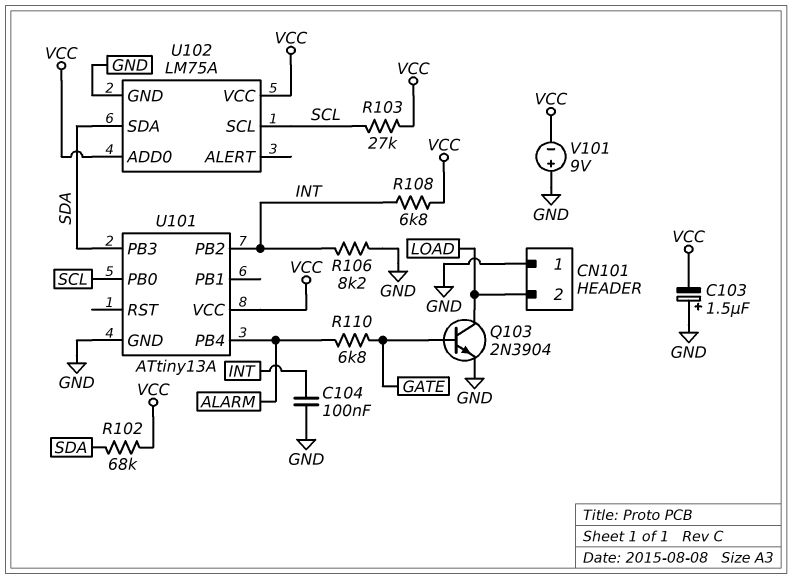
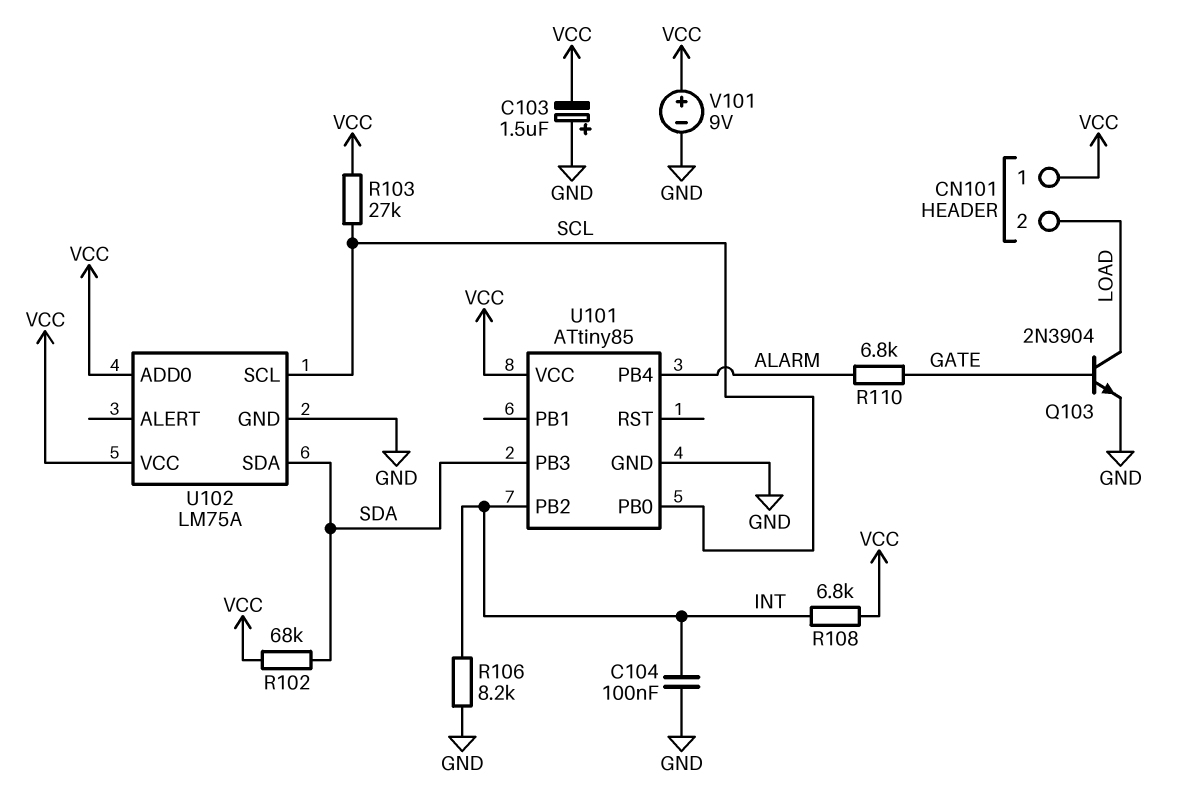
CN101 pin 1: GND -> VCC
U101: ATtiny13A -> ATtiny85
V101: 9V (plus GND, minus VCC) -> 9V (plus VCC, minus GND)

